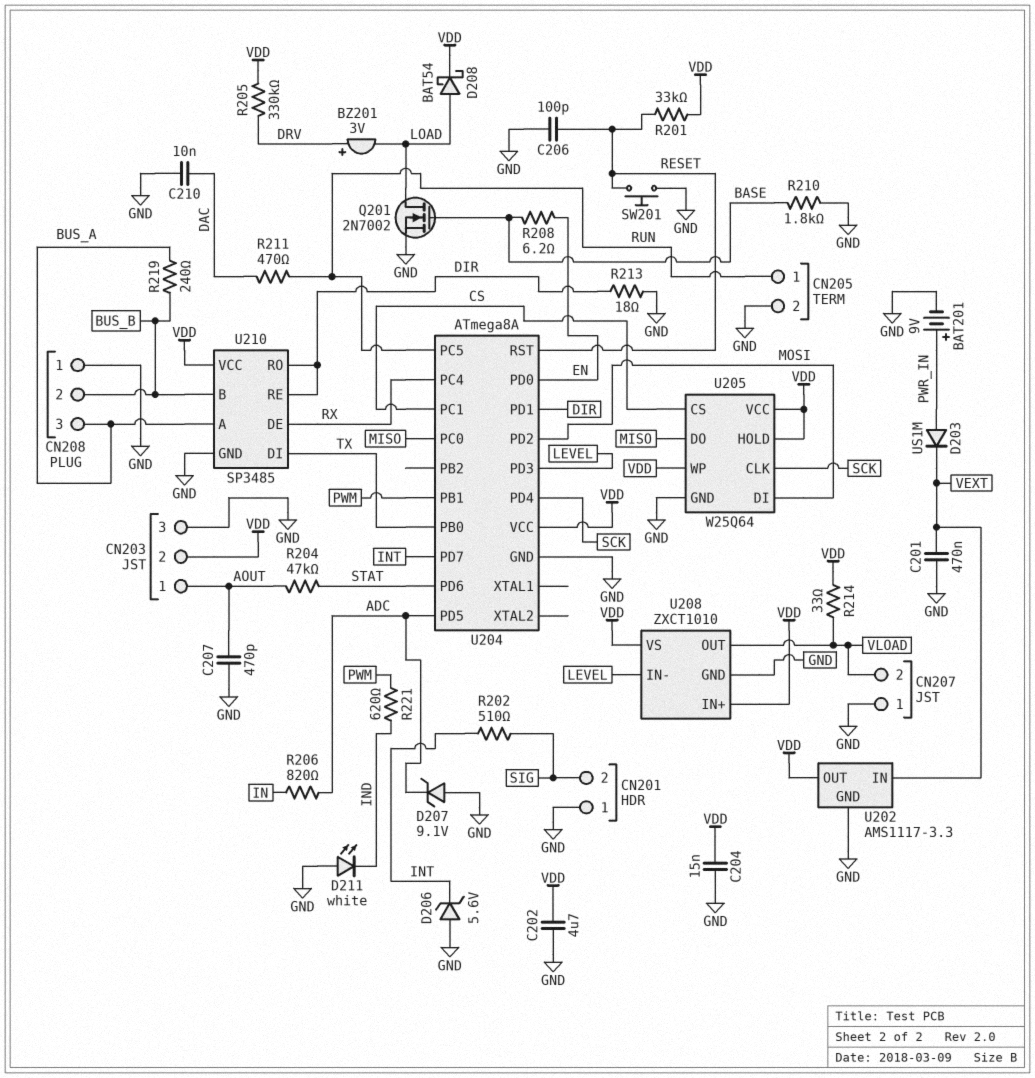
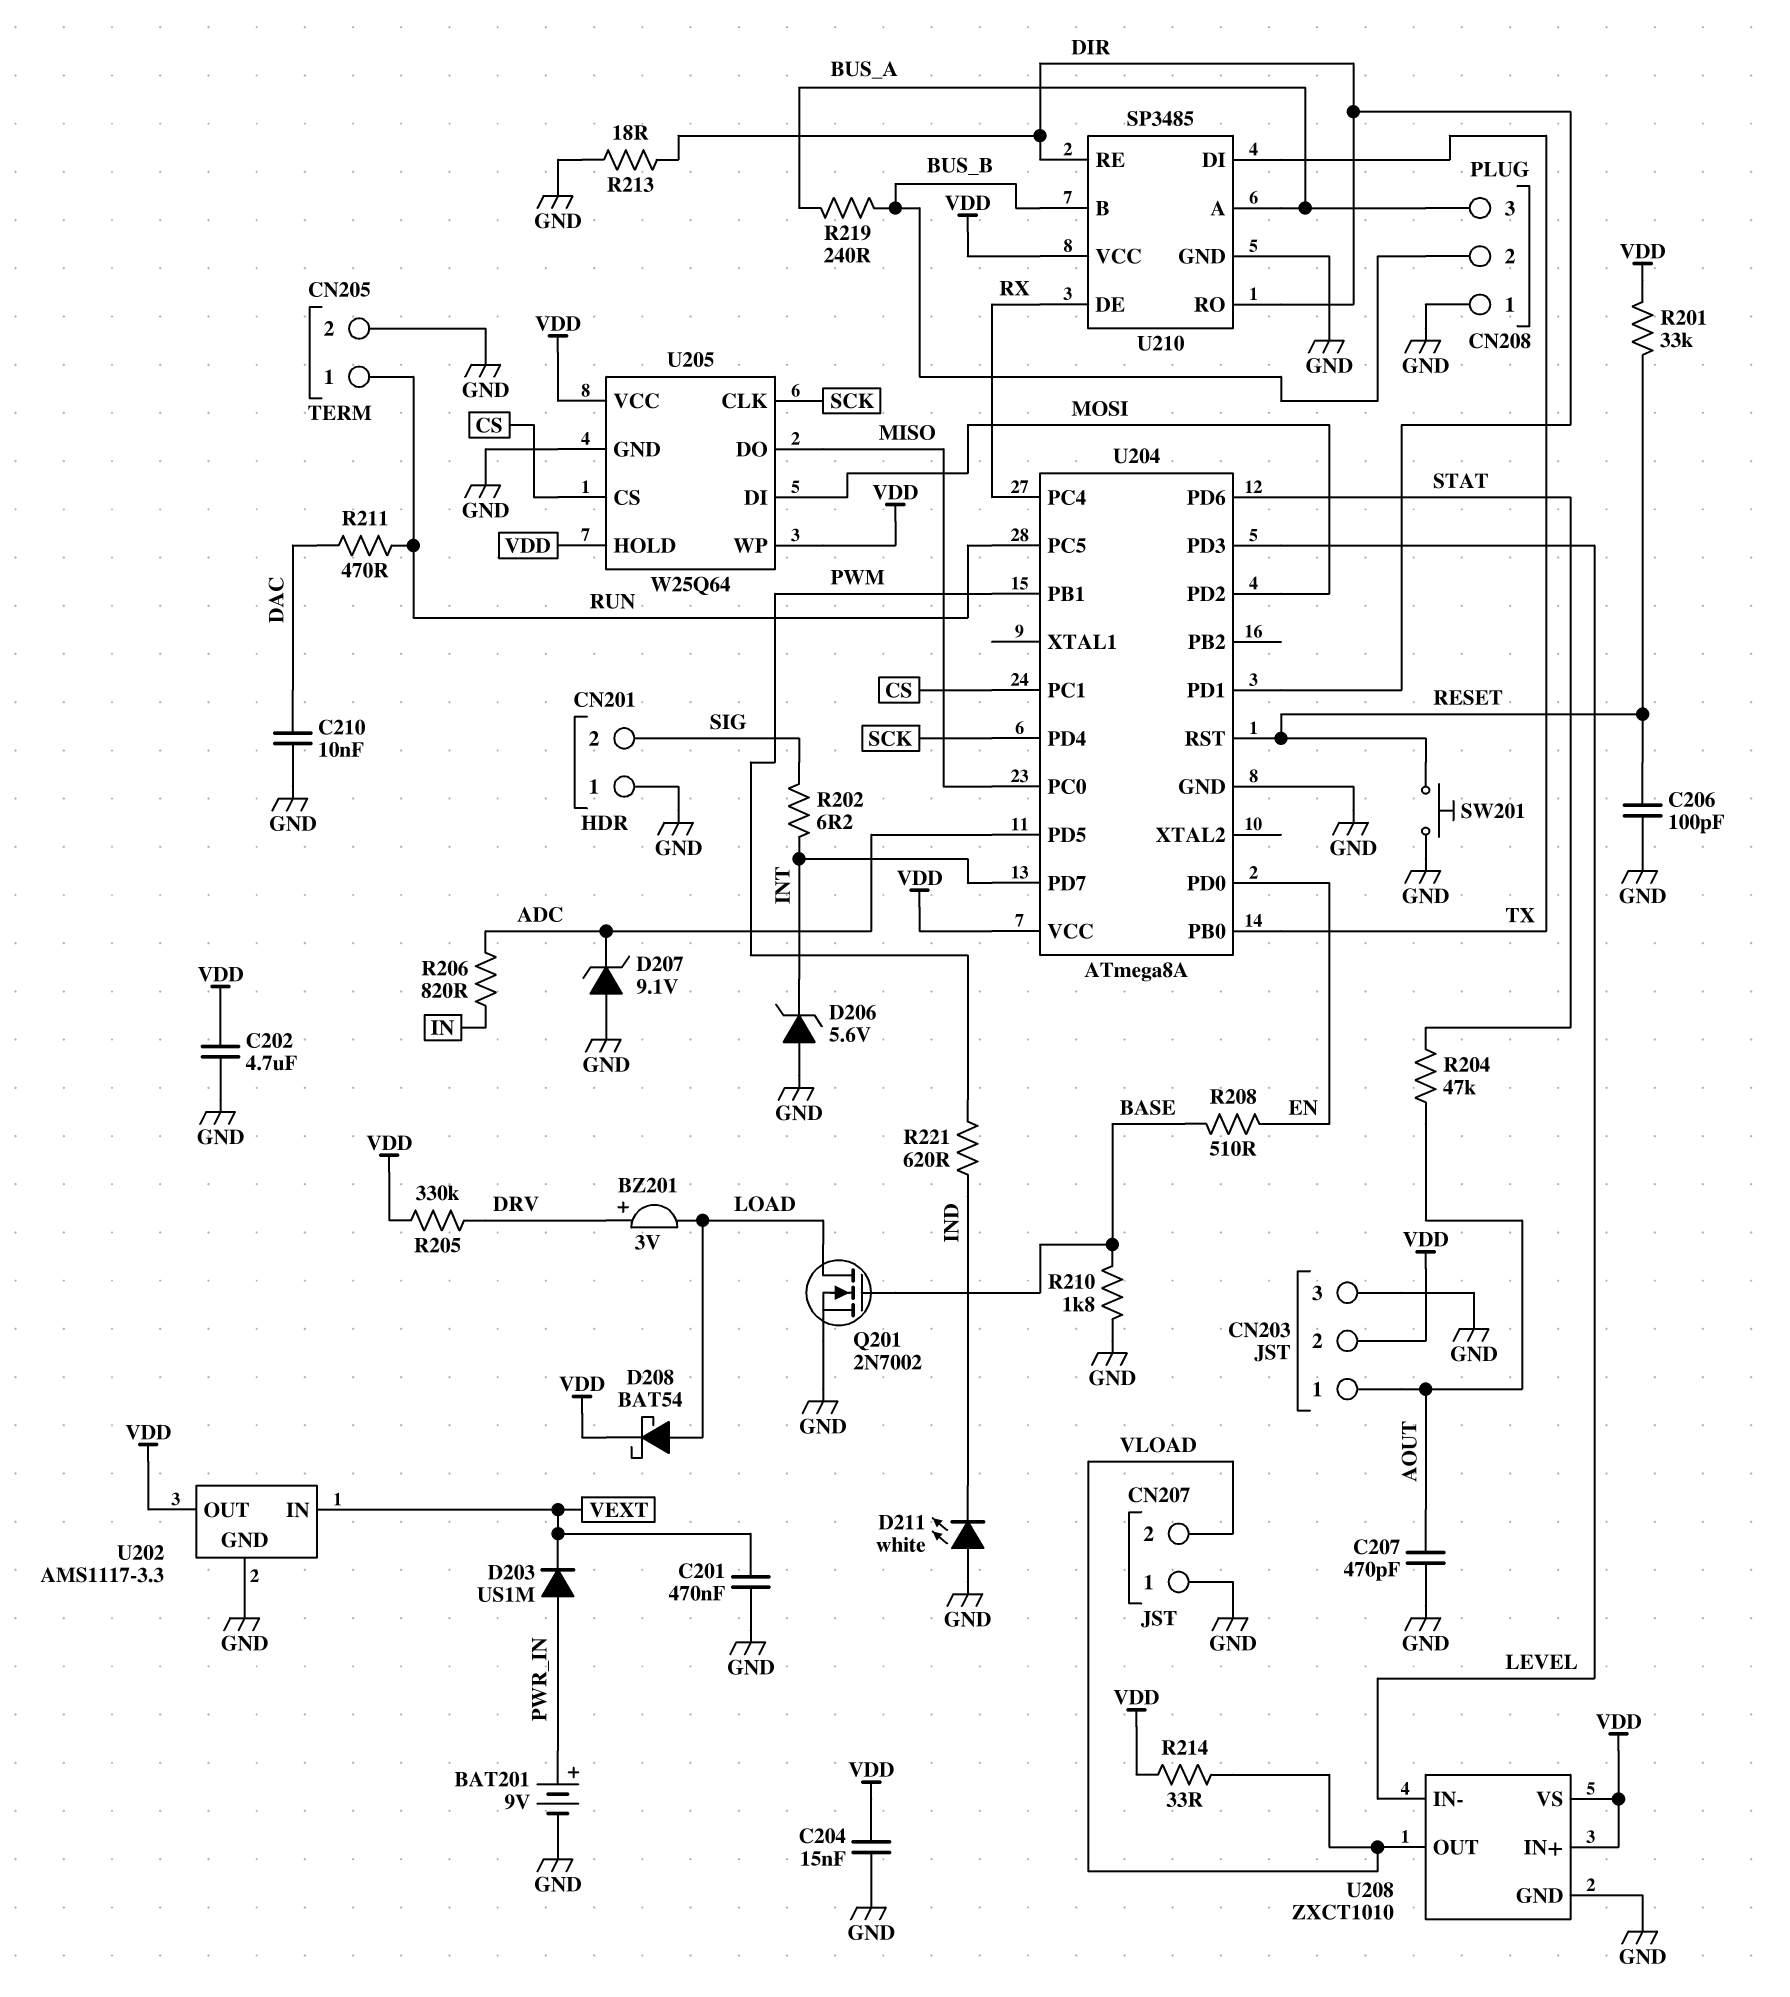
R202: 510 (INT, SIG) -> 6.2 (INT, SIG)
R208: 6.2 (BASE, EN) -> 510 (BASE, EN)

